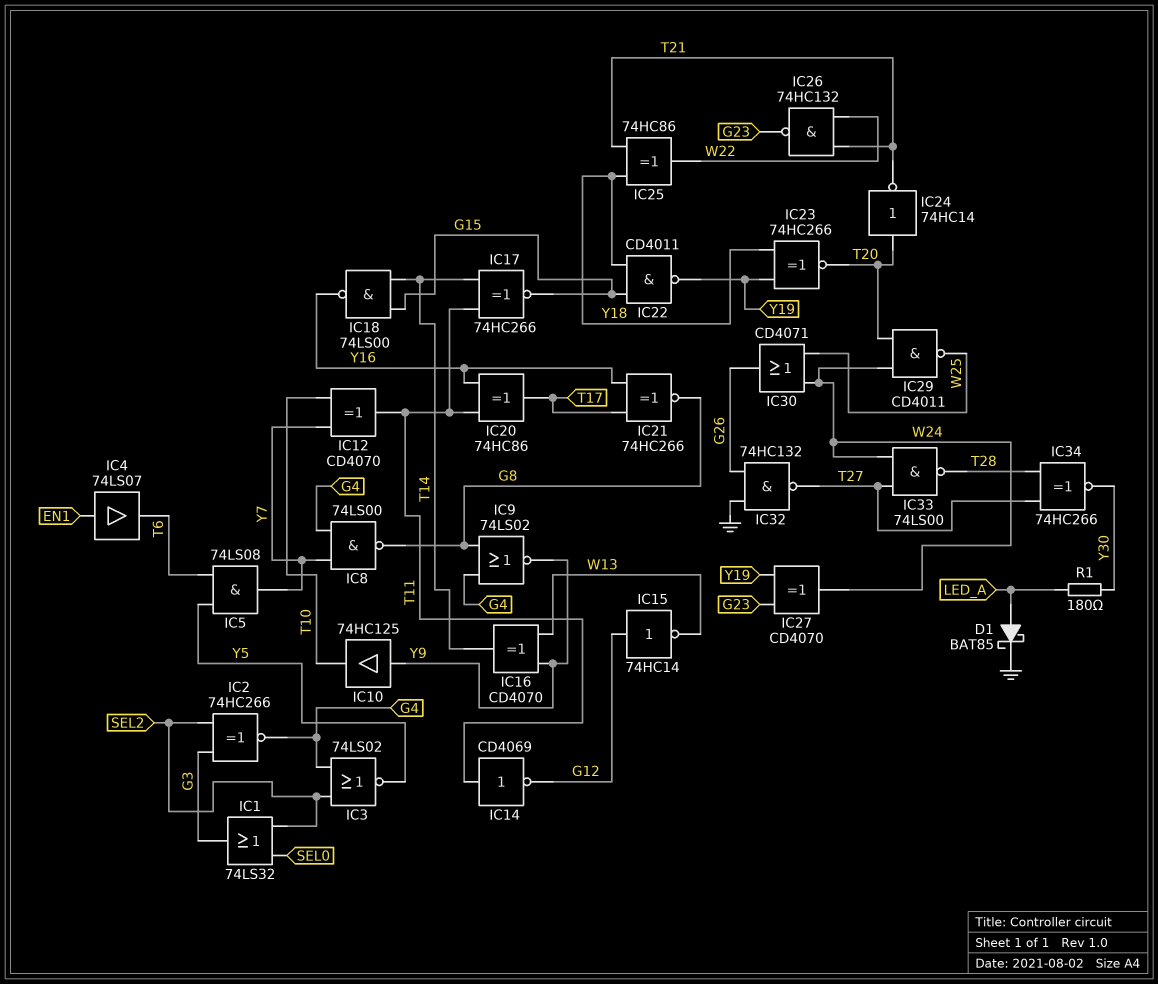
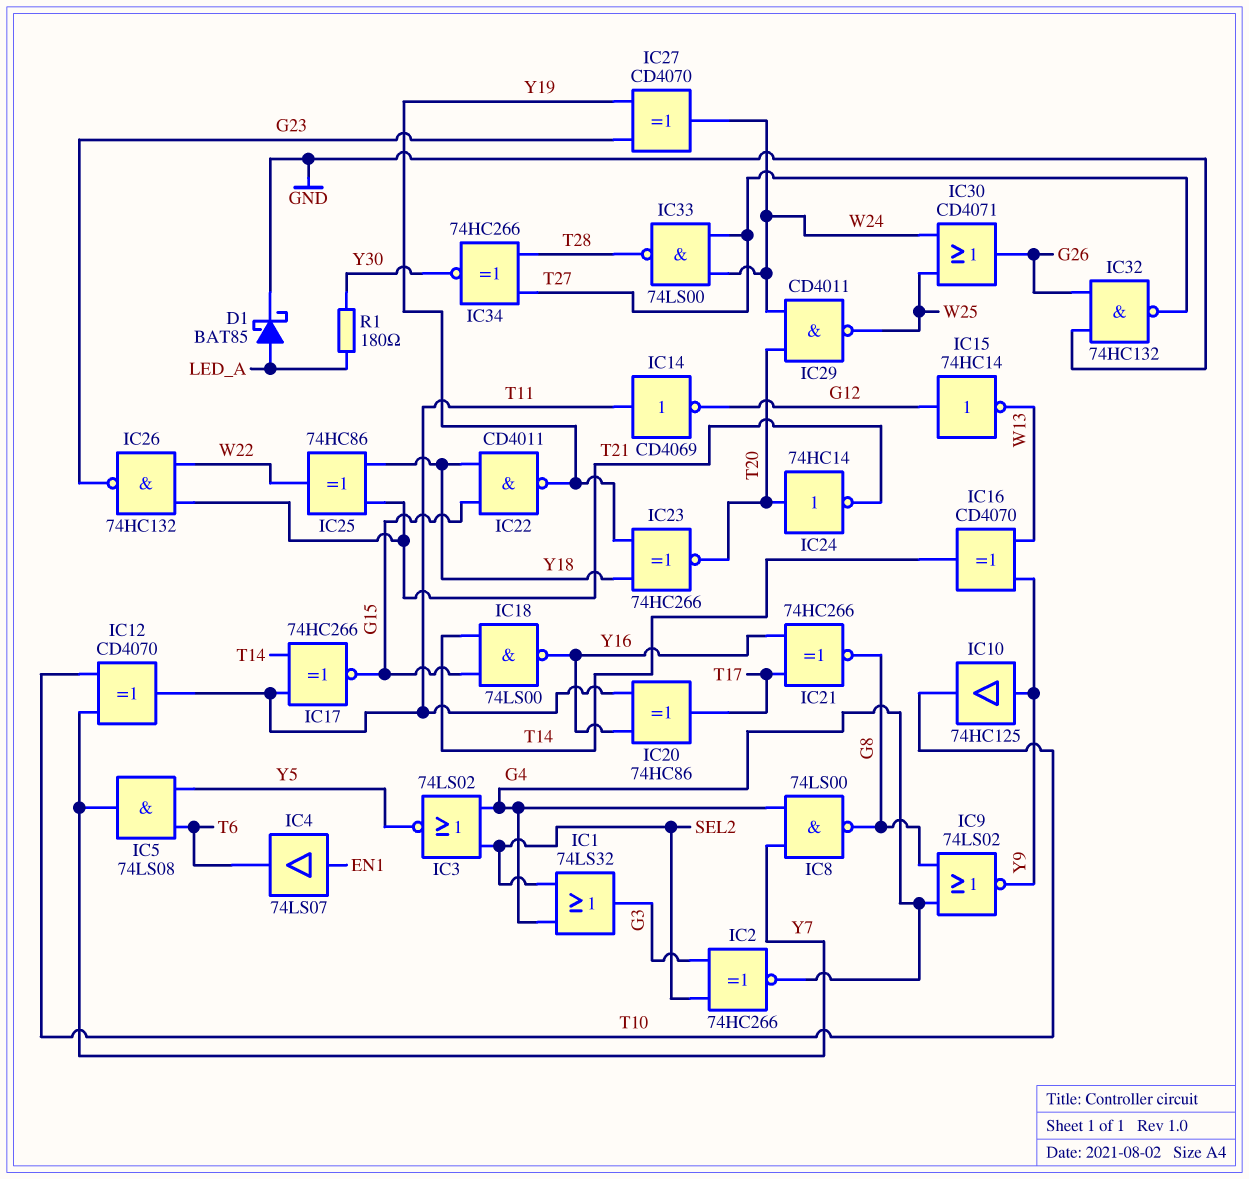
IC1: OR 74LS32 (in SEL0, in SEL2, out G3) -> OR 74LS32 (in G4, in SEL2, out G3)

